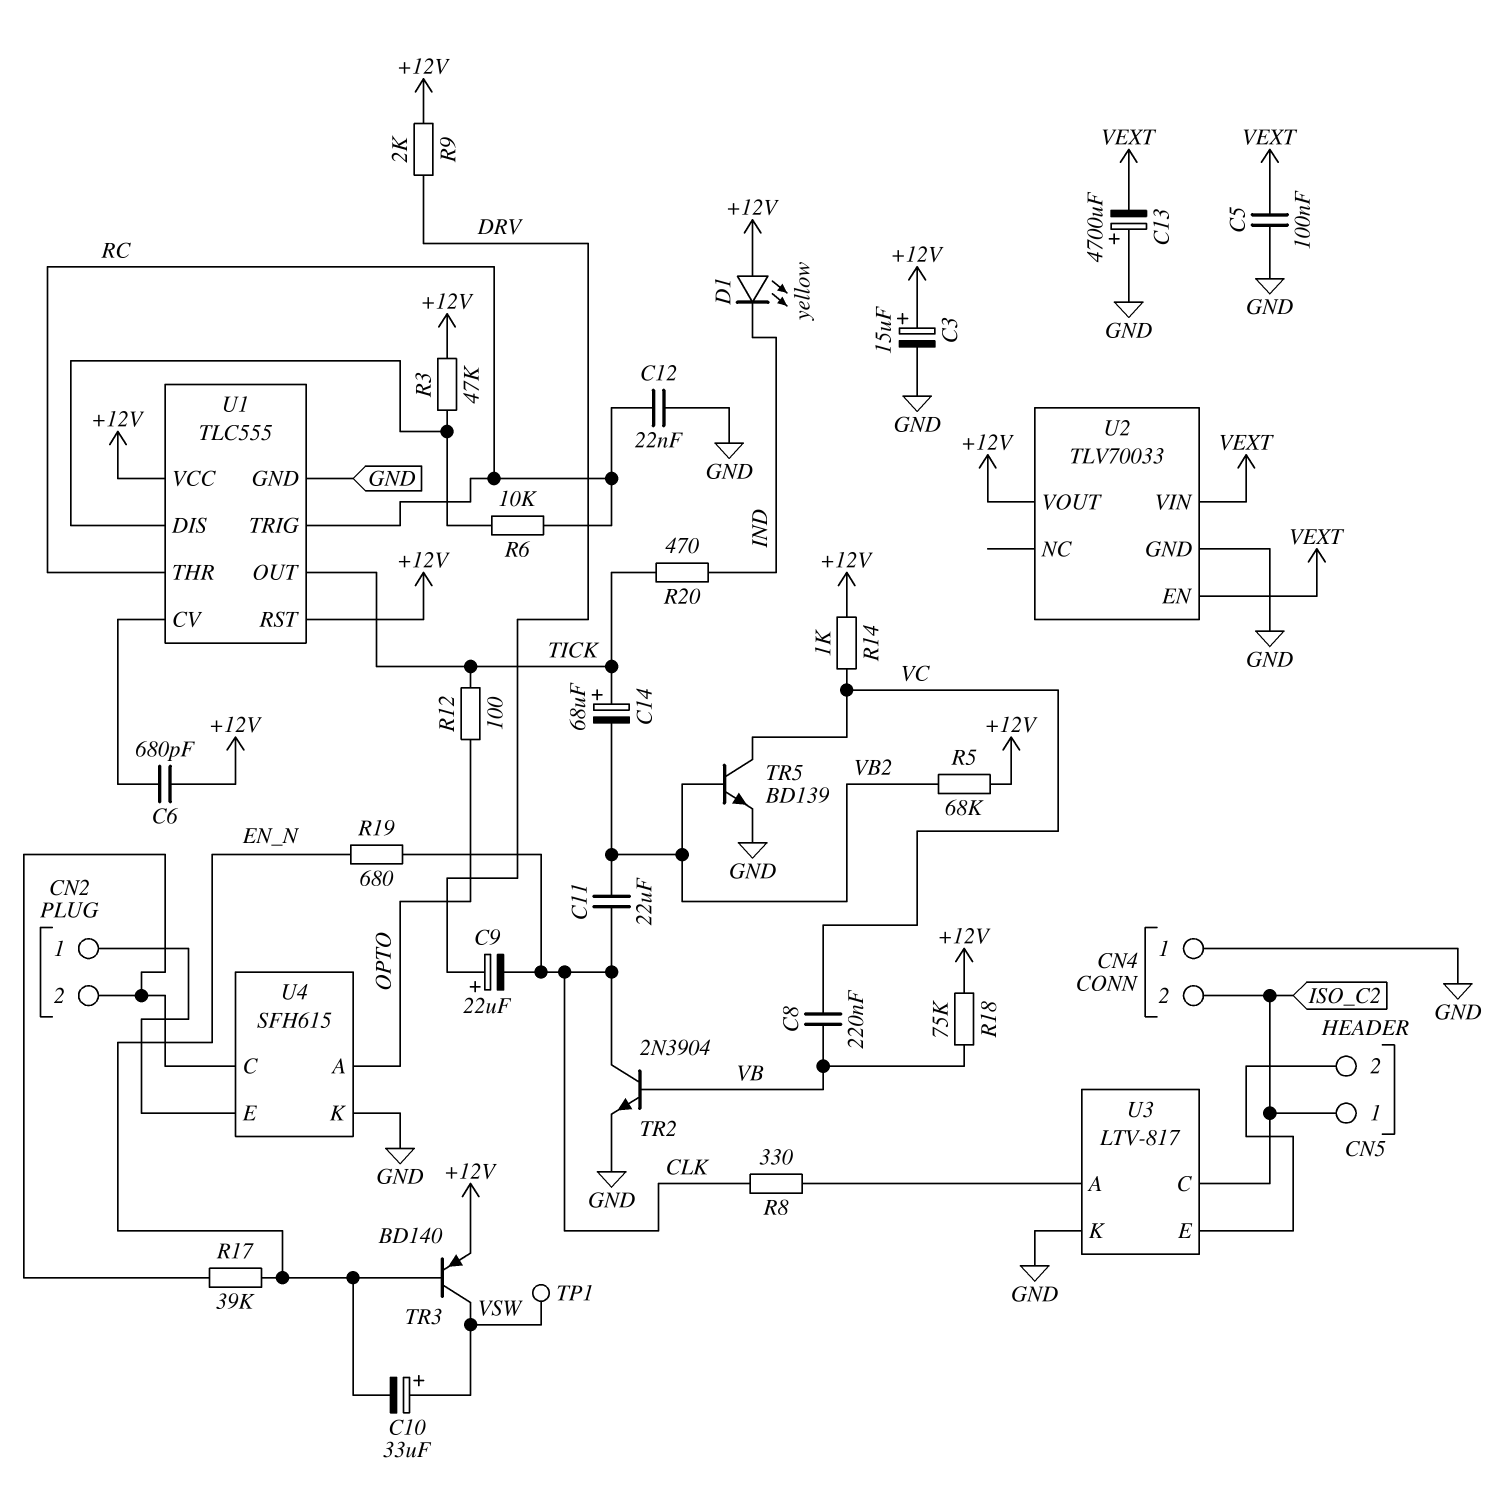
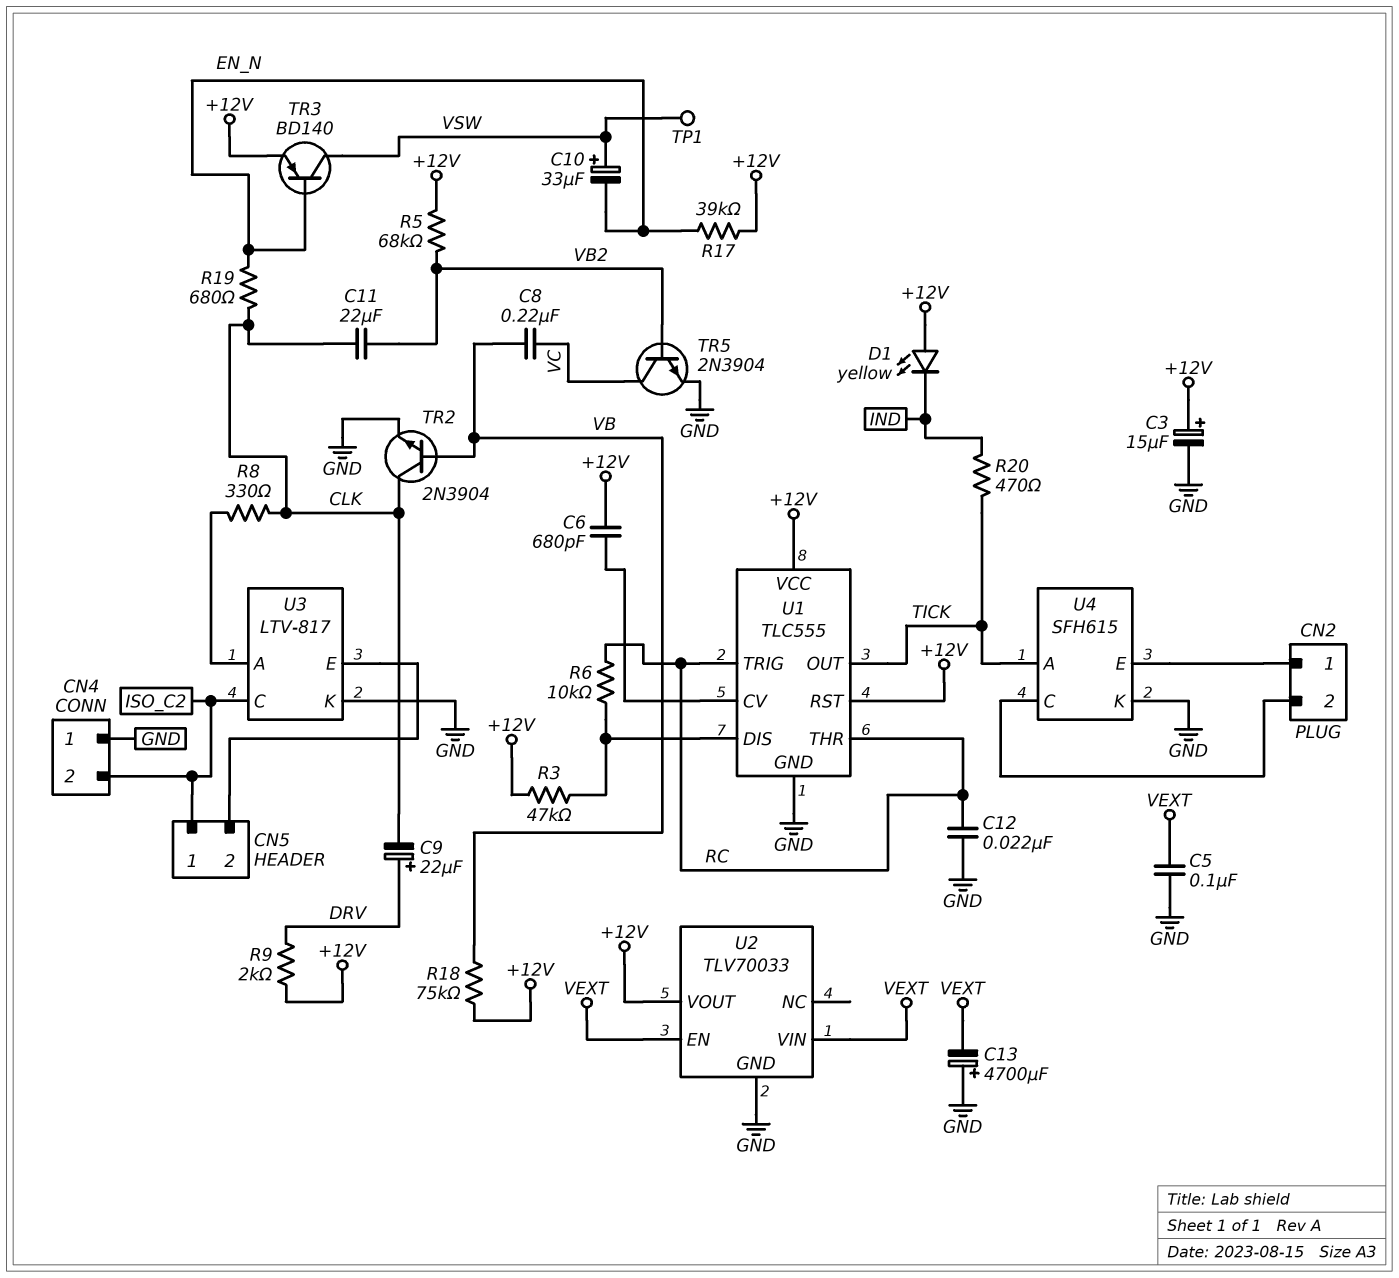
C14: 68uF (plus TICK, minus VB2) -> none
R12: 100 (OPTO, TICK) -> none
R14: 1k (+12V, VC) -> none
R17: 39k (CN2/2, EN_N) -> 39k (+12V, EN_N)
TR5: NPN BD139 (B VB2, C VC, E GND) -> NPN 2N3904 (B VB2, C VC, E GND)
U4 pin A: OPTO -> TICK

